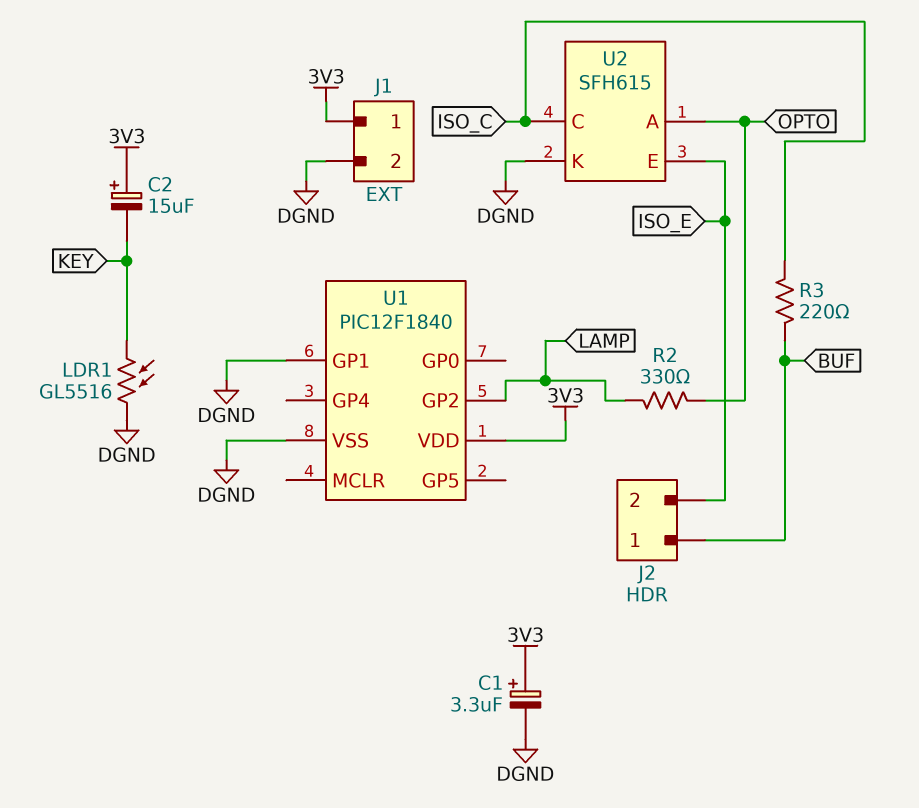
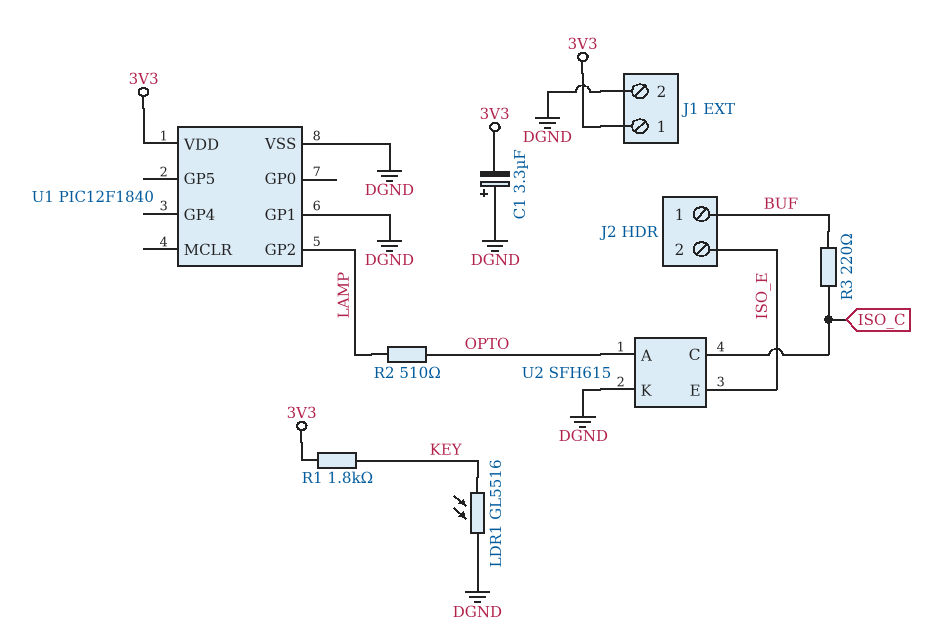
C1: 3.3uF (plus 3V3, minus DGND) -> 3.3uF (plus DGND, minus 3V3)
C2: 15uF (plus 3V3, minus KEY) -> none
R1: none -> 1.8k (3V3, KEY)
R2: 330 (LAMP, OPTO) -> 510 (LAMP, OPTO)

